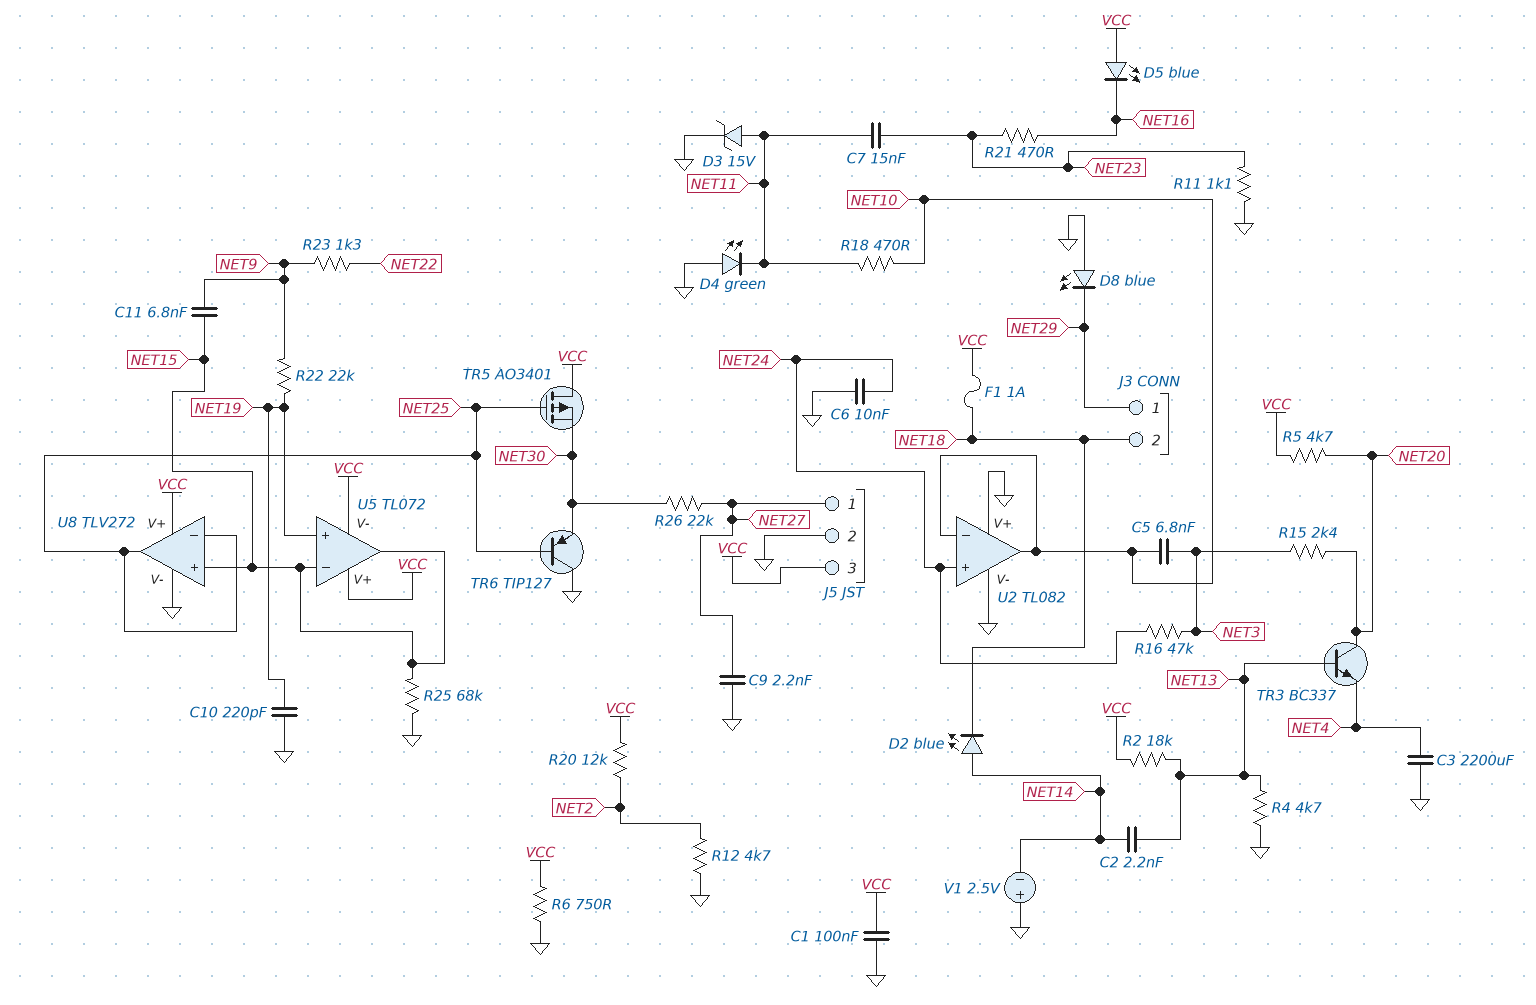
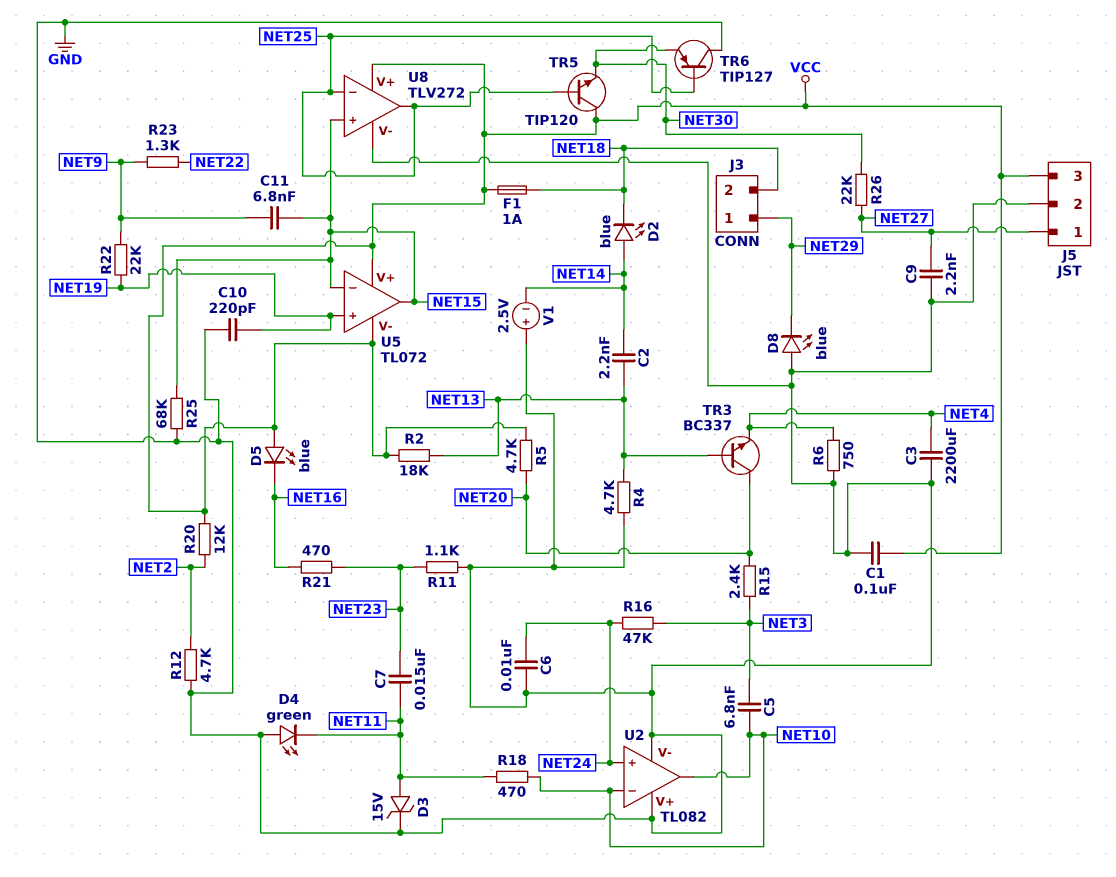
R6: 750 (GND, VCC) -> 750 (GND, NET4)
TR5: PMOS AO3401 (G NET25, D VCC, S NET30) -> NPN TIP120 (B NET25, C VCC, E NET30)

